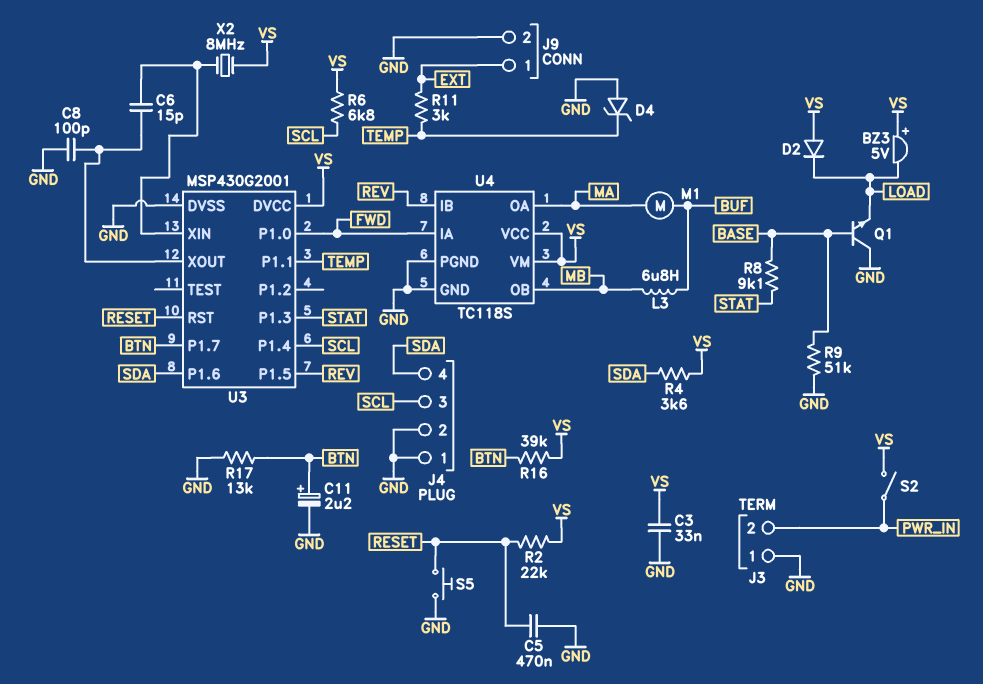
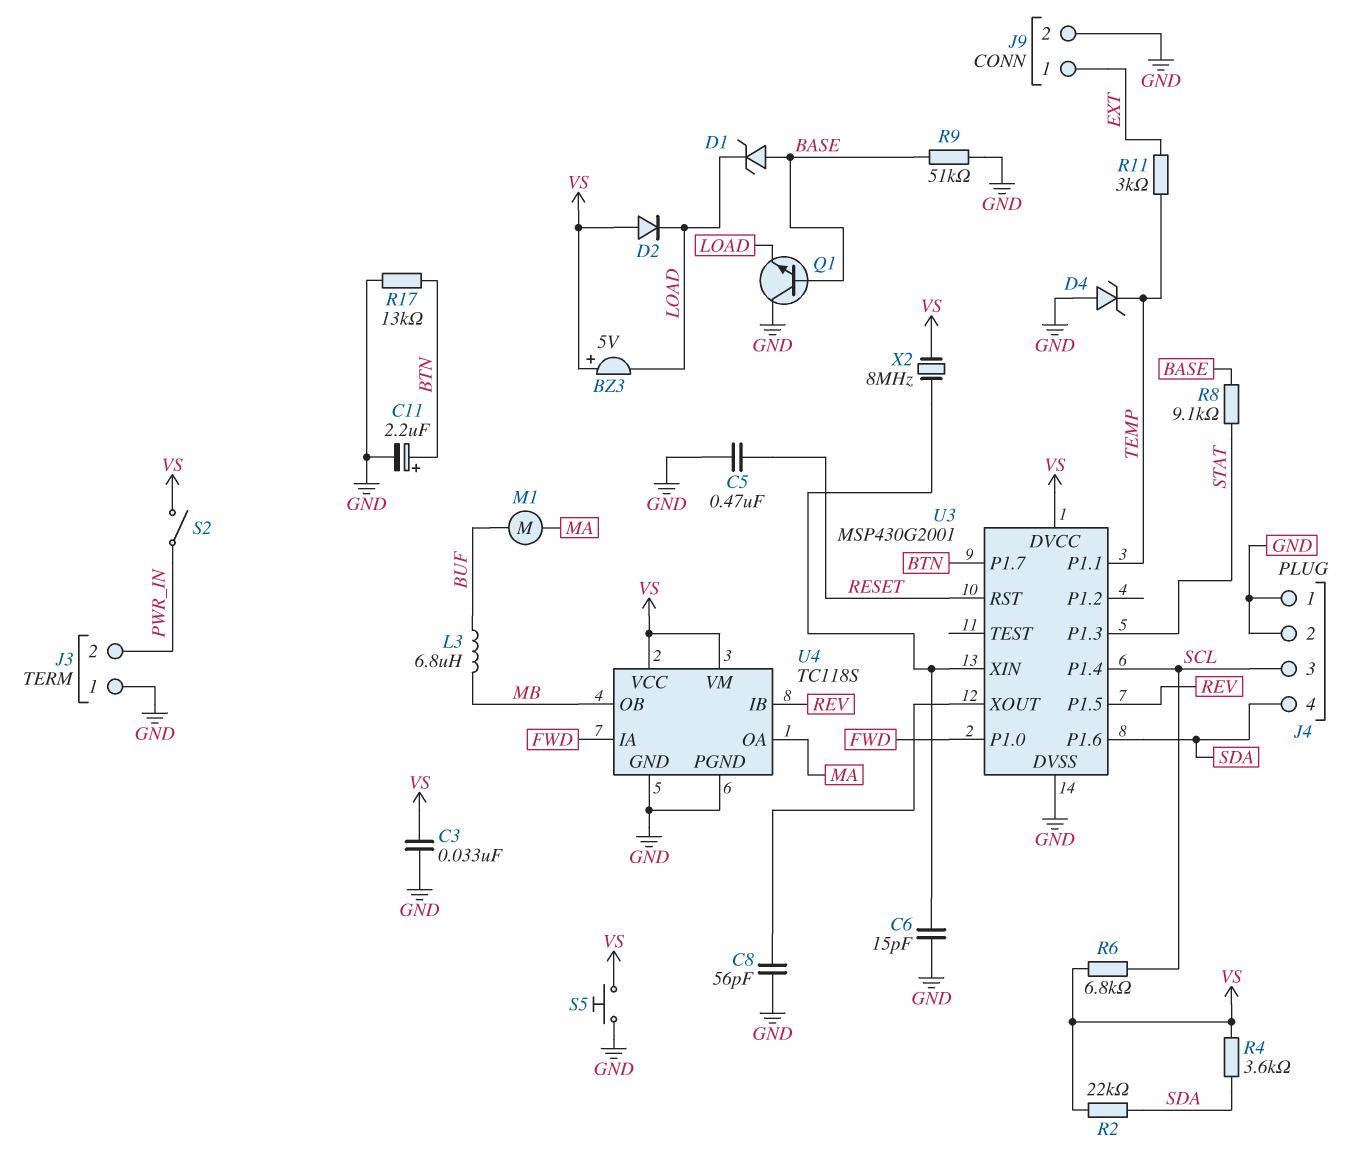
C6: 15pF (U3/XIN, U3/XOUT) -> 15pF (GND, U3/XIN)
C8: 100pF (GND, U3/XOUT) -> 56pF (GND, U3/XOUT)
D1: none -> zener (A BASE, K LOAD)
R2: 22k (RESET, VS) -> 22k (SDA, VS)
R16: 39k (BTN, VS) -> none
S5: button (GND, RESET) -> button (GND, VS)

